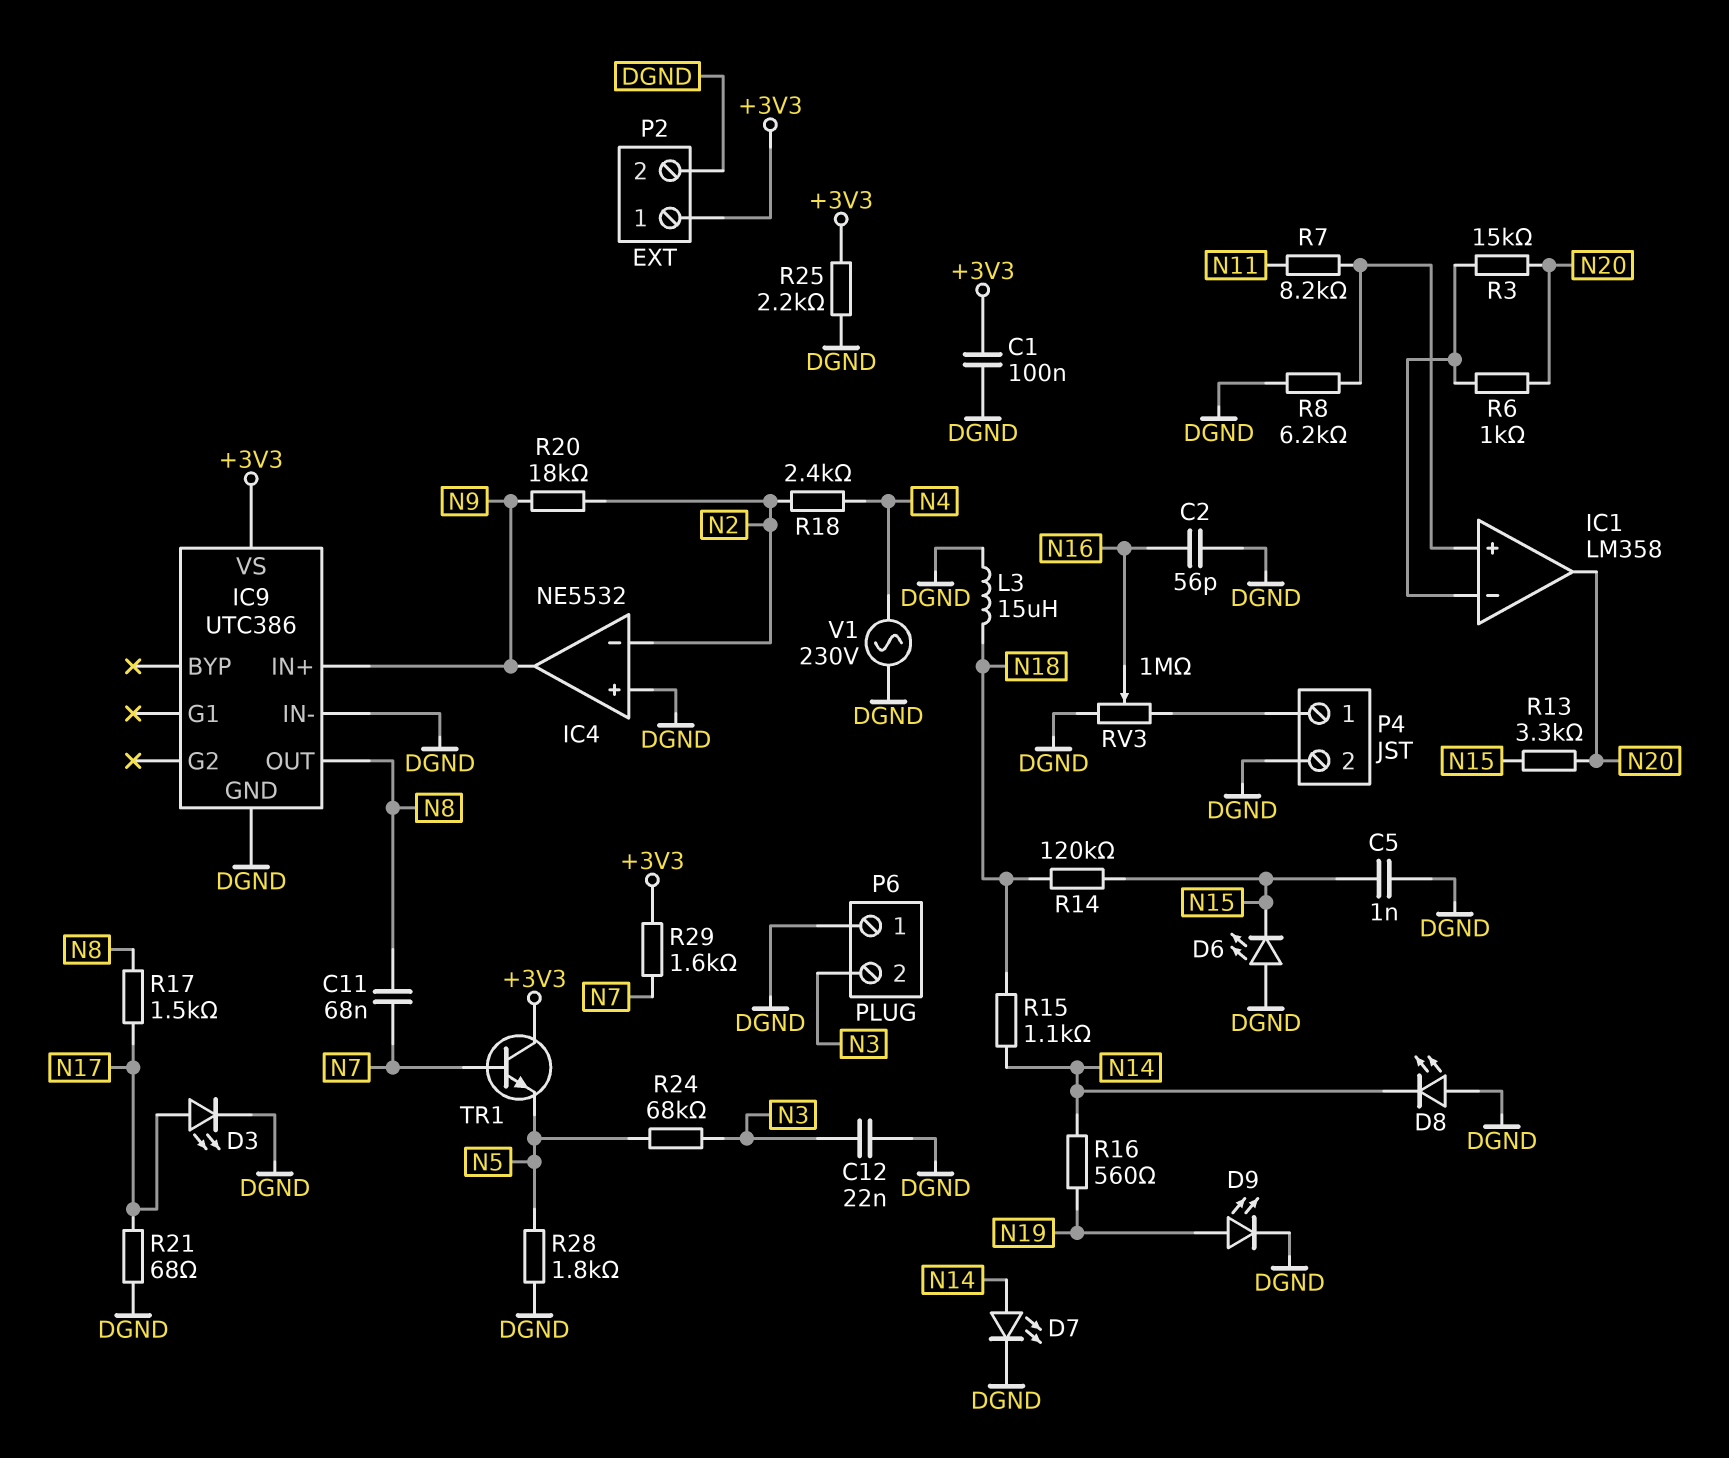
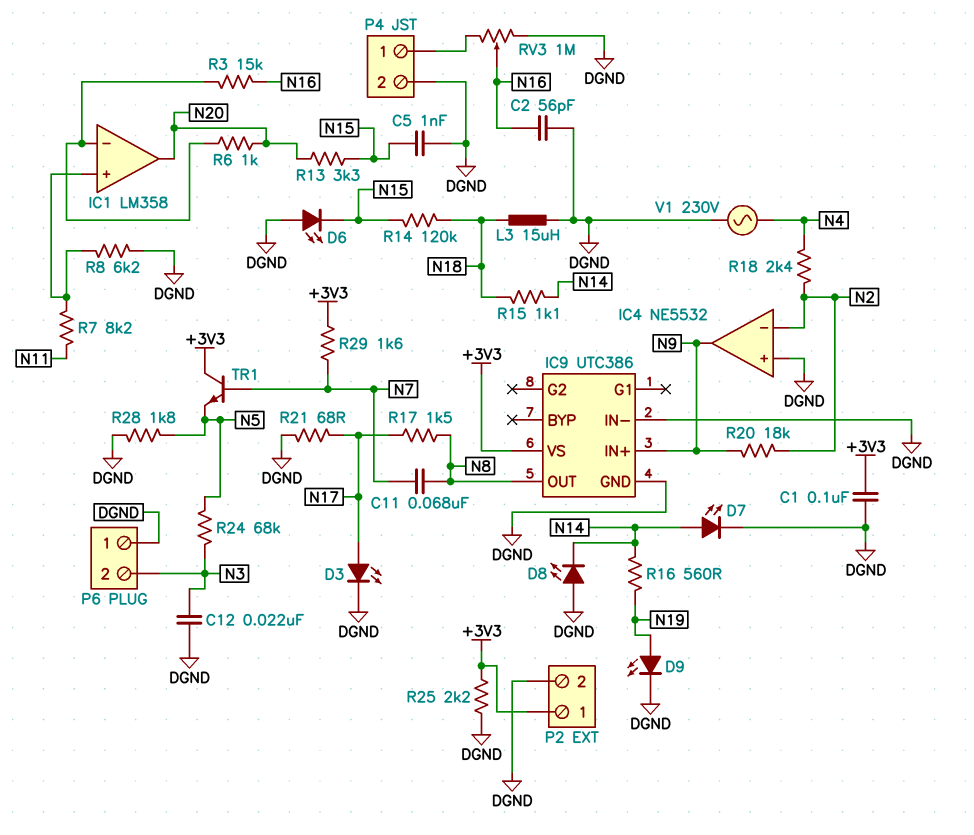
R3: 15k (IC1/in-, N20) -> 15k (IC1/in-, N16)

